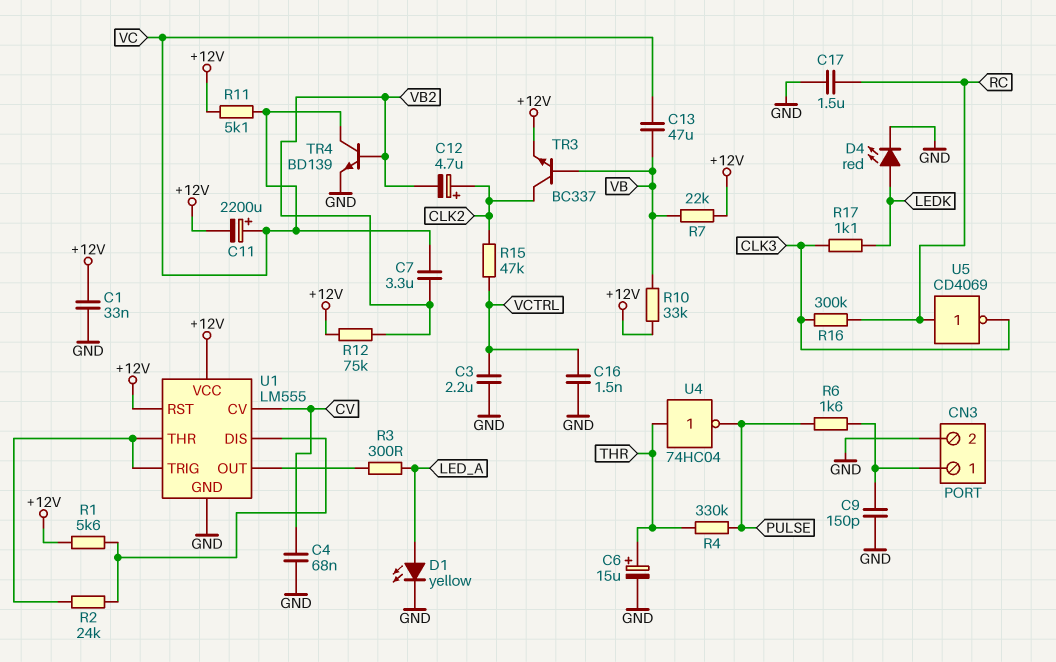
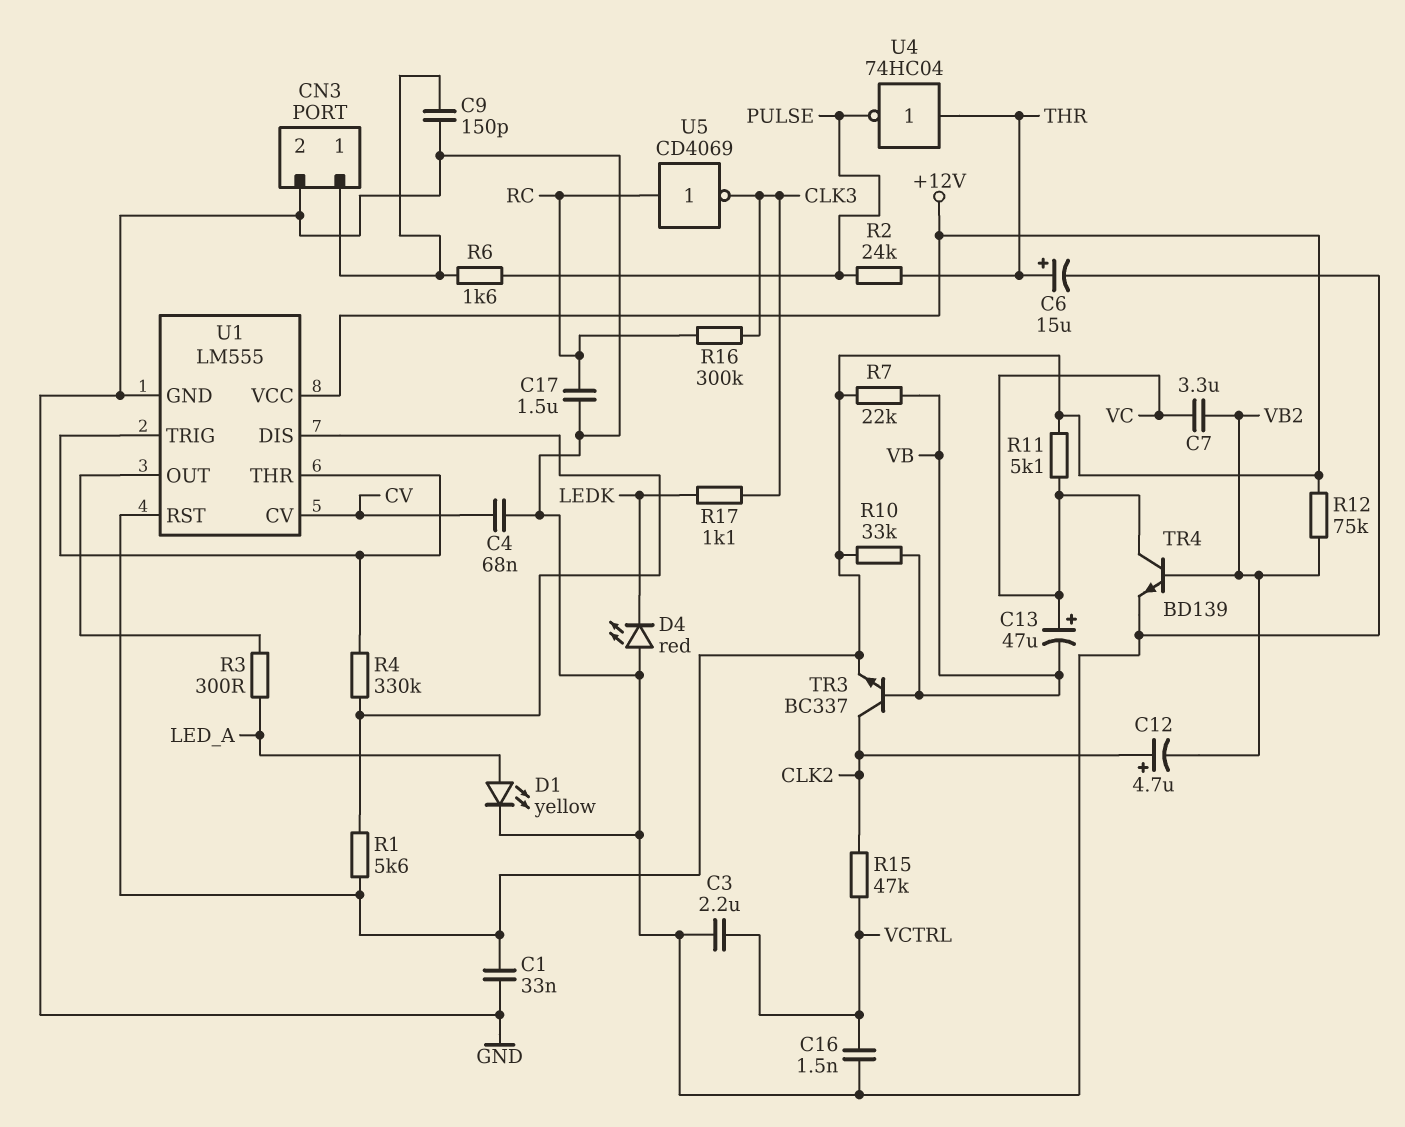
C11: 2200uF (plus VC, minus +12V) -> none
C13: 47uF (VB, VC) -> 47uF (plus VC, minus VB)
D4: LED red (A LEDK, K GND) -> LED red (A GND, K LEDK)
R2: 24k (U1/DIS, U1/THR) -> 24k (PULSE, THR)
R4: 330k (PULSE, THR) -> 330k (U1/DIS, U1/THR)

